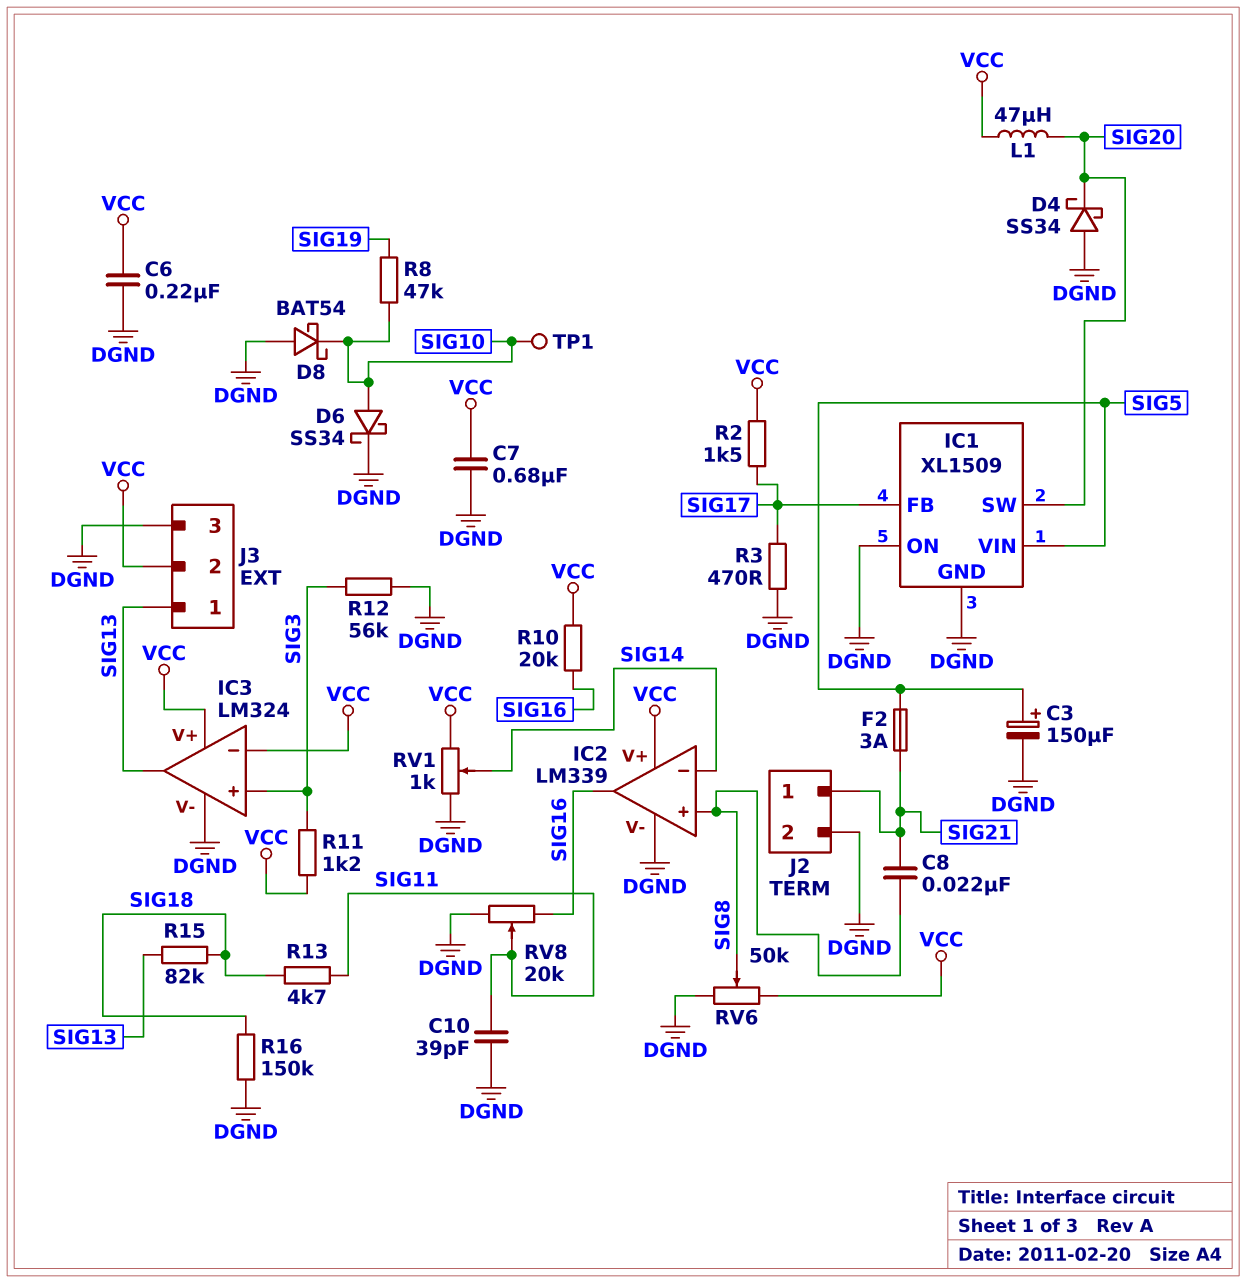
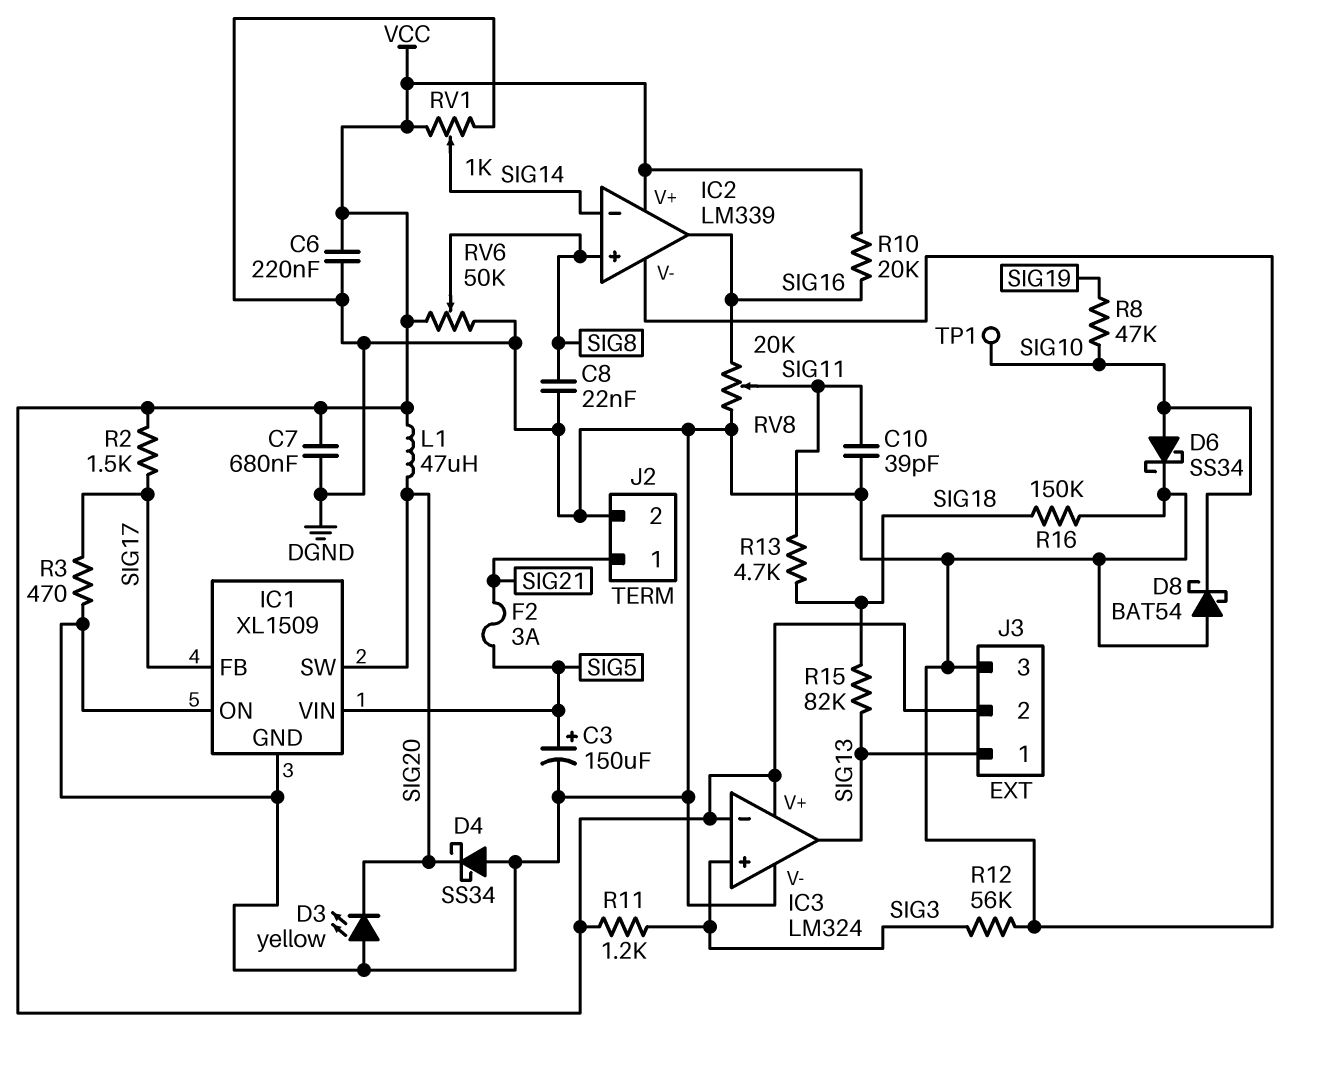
C8: 22nF (SIG8, SIG21) -> 22nF (DGND, SIG8)
D3: none -> LED yellow (A DGND, K SIG20)

